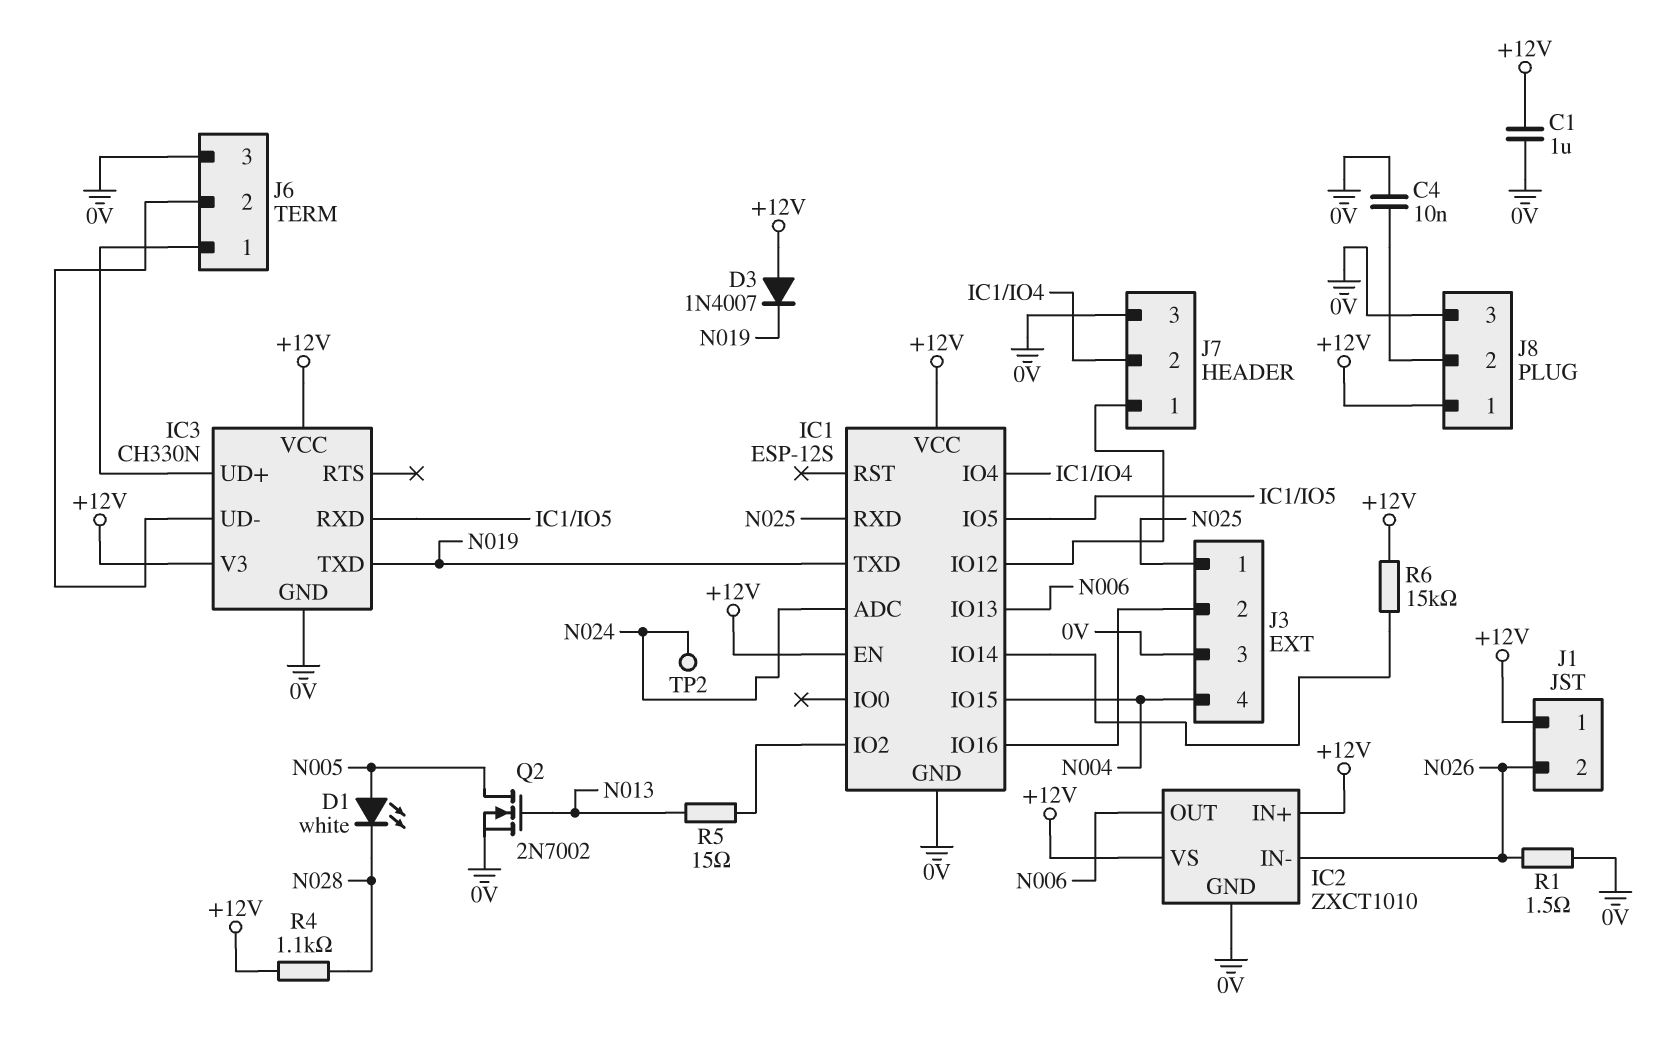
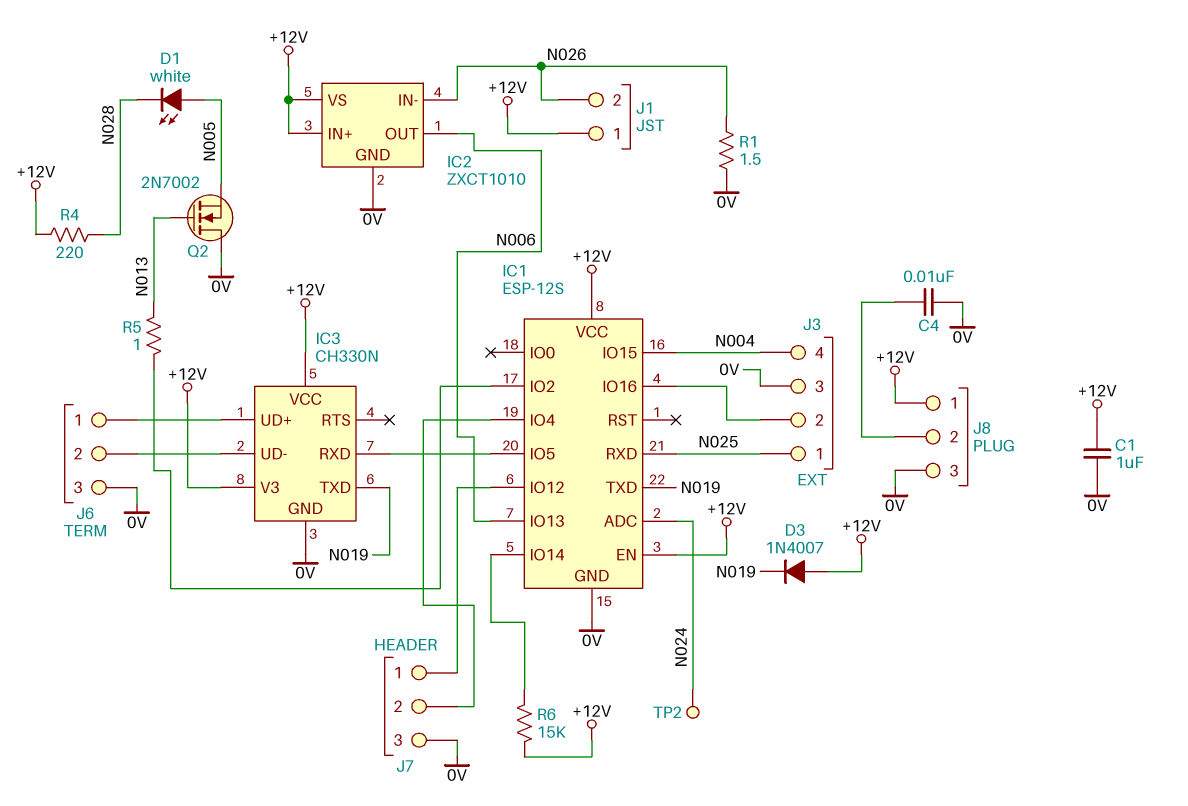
Q2: NMOS 2N7002 (G N013, D N005, S 0V) -> NMOS 2N7002 (G N013, D 0V, S N005)
R4: 1.1k (+12V, N028) -> 220 (+12V, N028)
R5: 15 (IC1/IO2, N013) -> 1 (IC1/IO2, N013)

